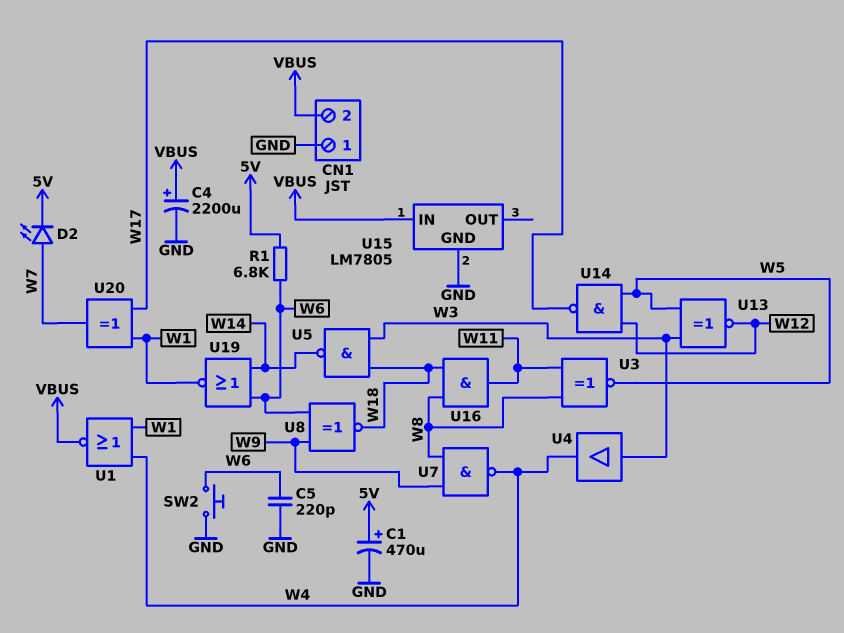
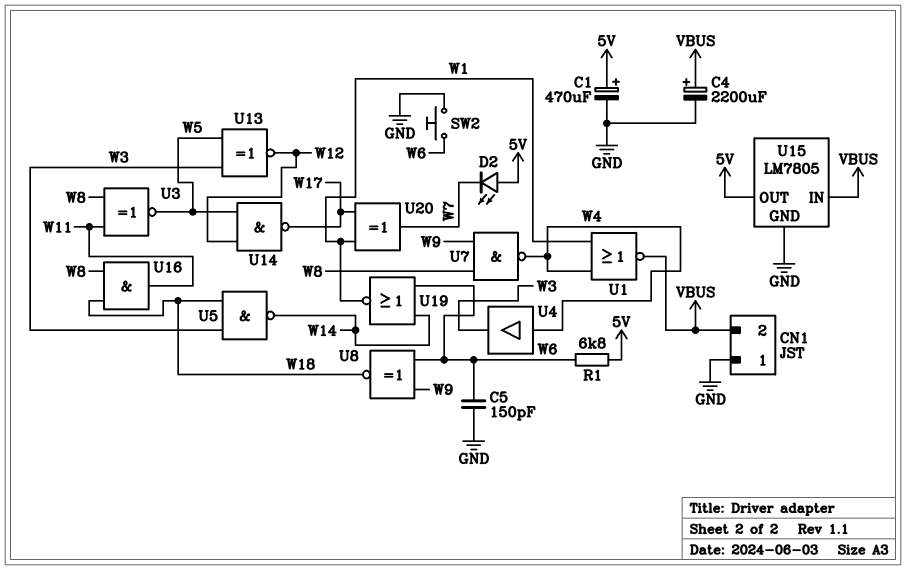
C5: 220pF (GND, W6) -> 150pF (GND, W6)
D2: LED (A W7, K 5V) -> LED (A 5V, K W7)
U4: buffer (in W3, out W4) -> buffer (in W4, out W3)
U15 pin OUT: none -> 5V

